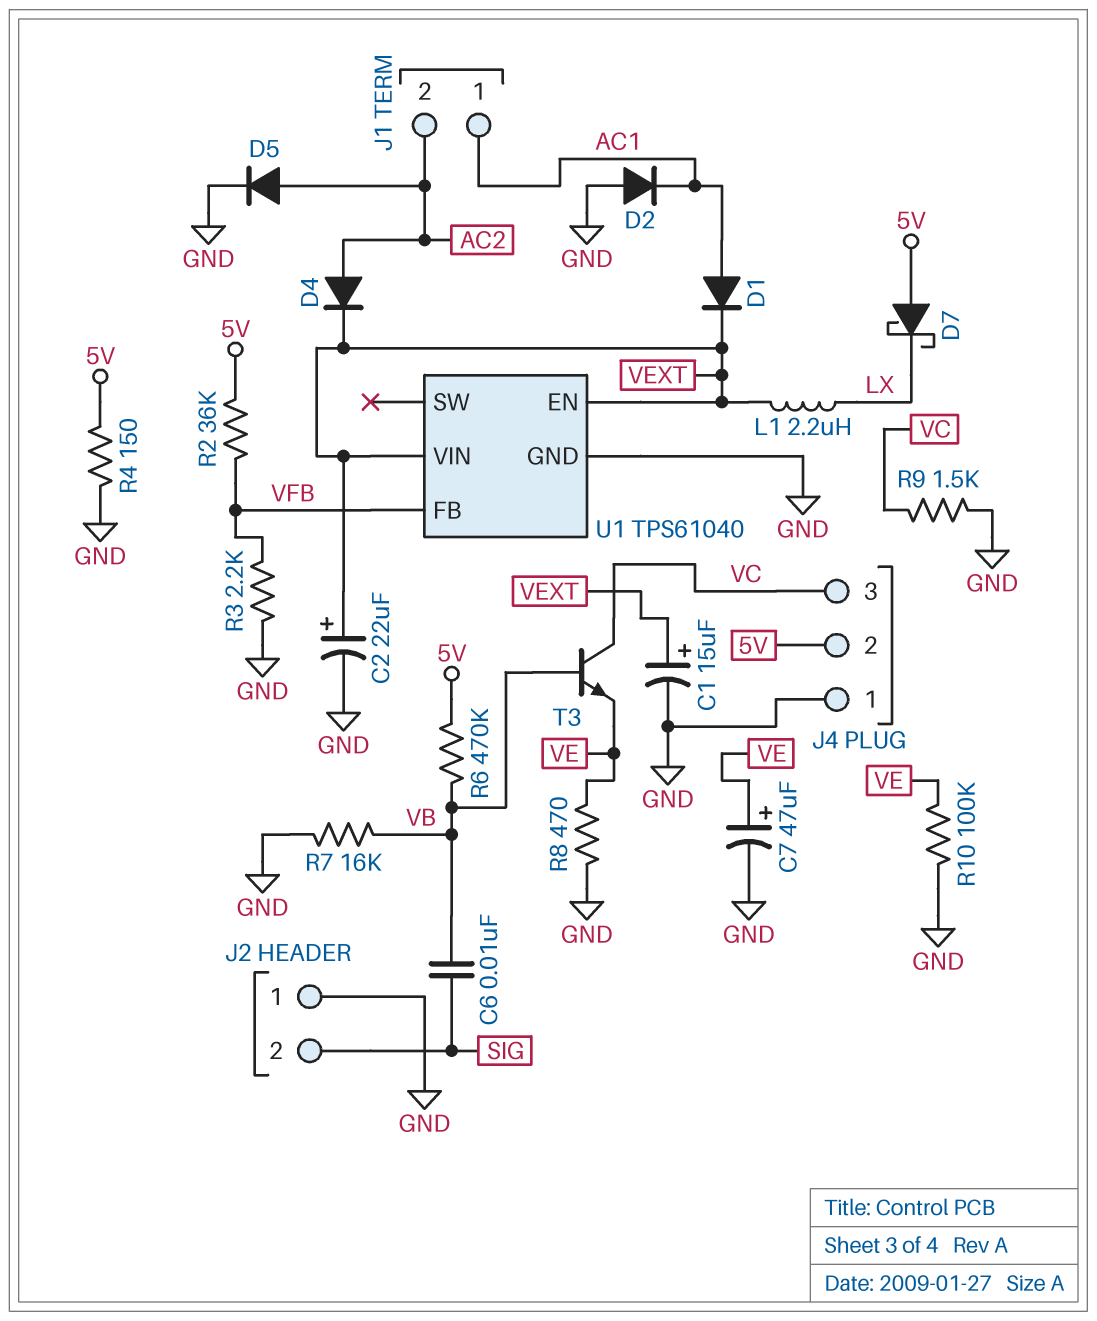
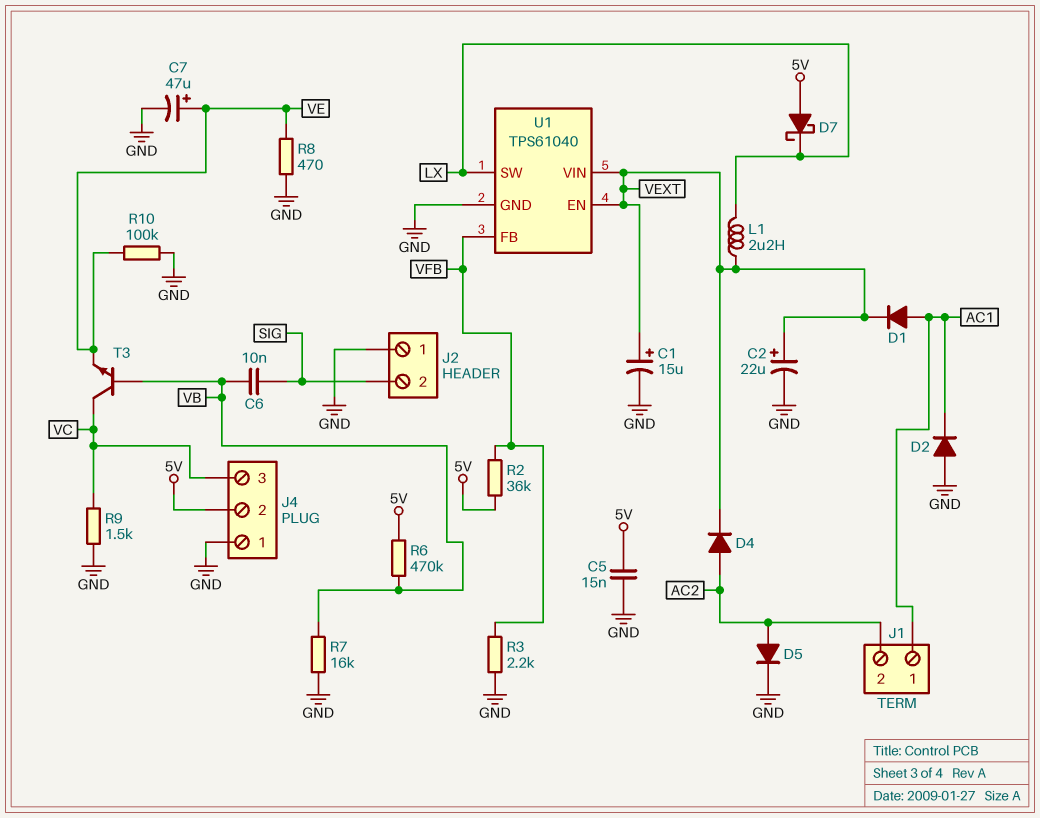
C5: none -> 15nF (5V, GND)
R4: 150 (5V, GND) -> none
U1 pin SW: none -> LX

